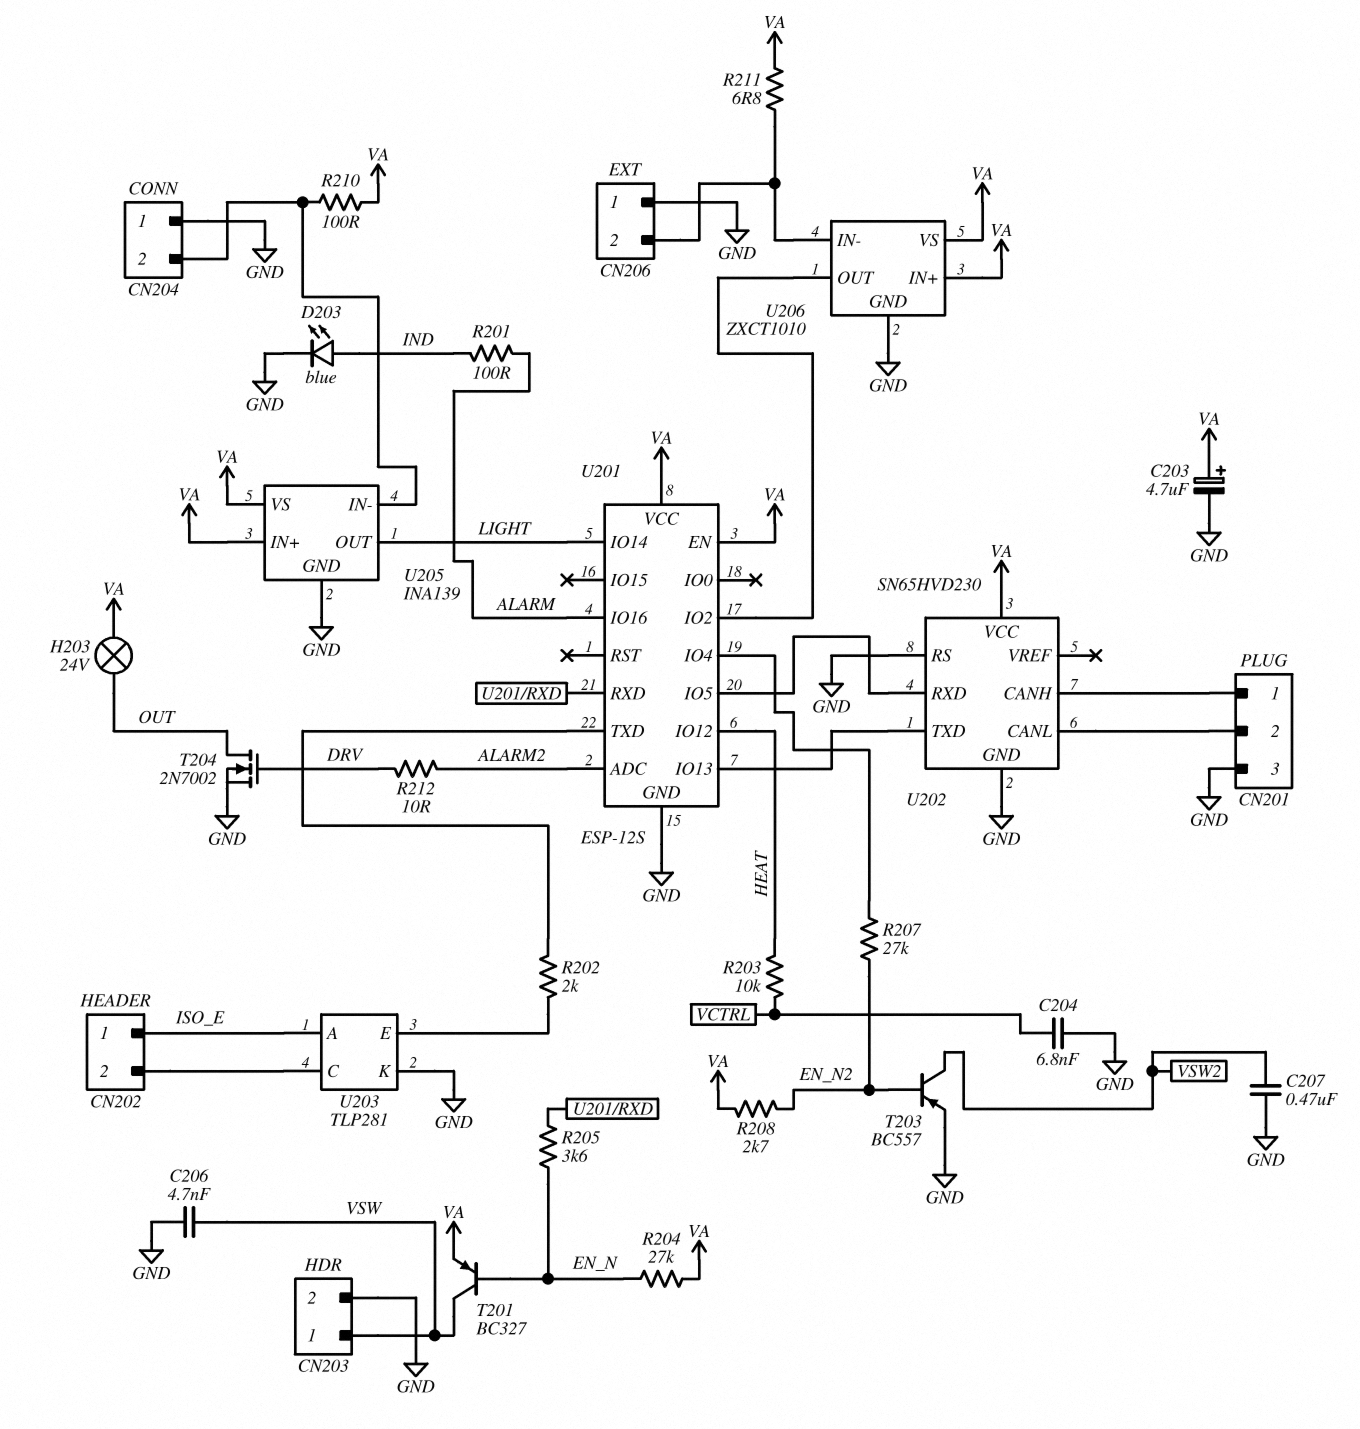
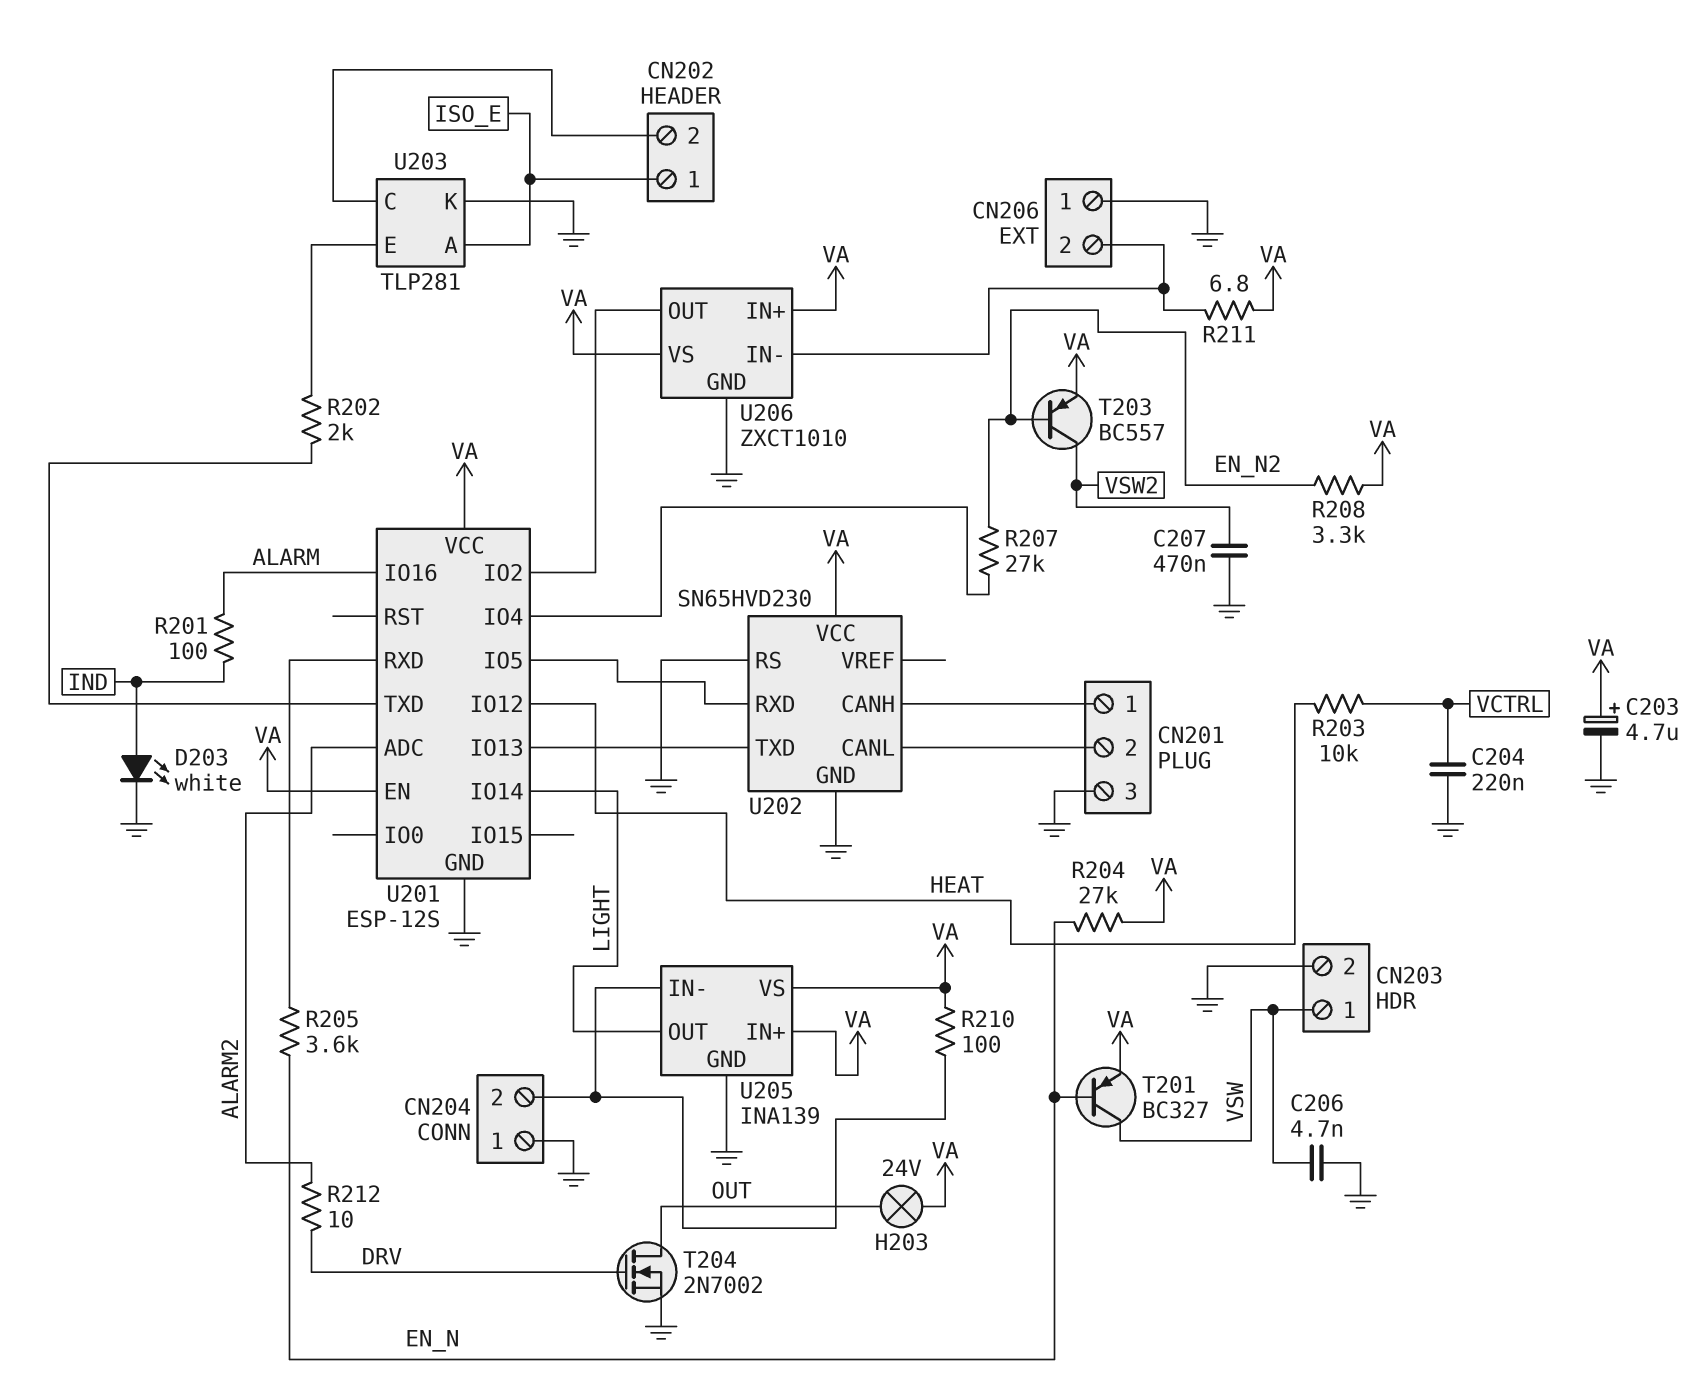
C204: 6.8nF (GND, VCTRL) -> 220nF (GND, VCTRL)
D203: LED blue (A IND, K GND) -> LED white (A IND, K GND)
R208: 2.7k (EN_N2, VA) -> 3.3k (EN_N2, VA)
T203: PNP BC557 (B EN_N2, C VSW2, E GND) -> PNP BC557 (B EN_N2, C VSW2, E VA)

